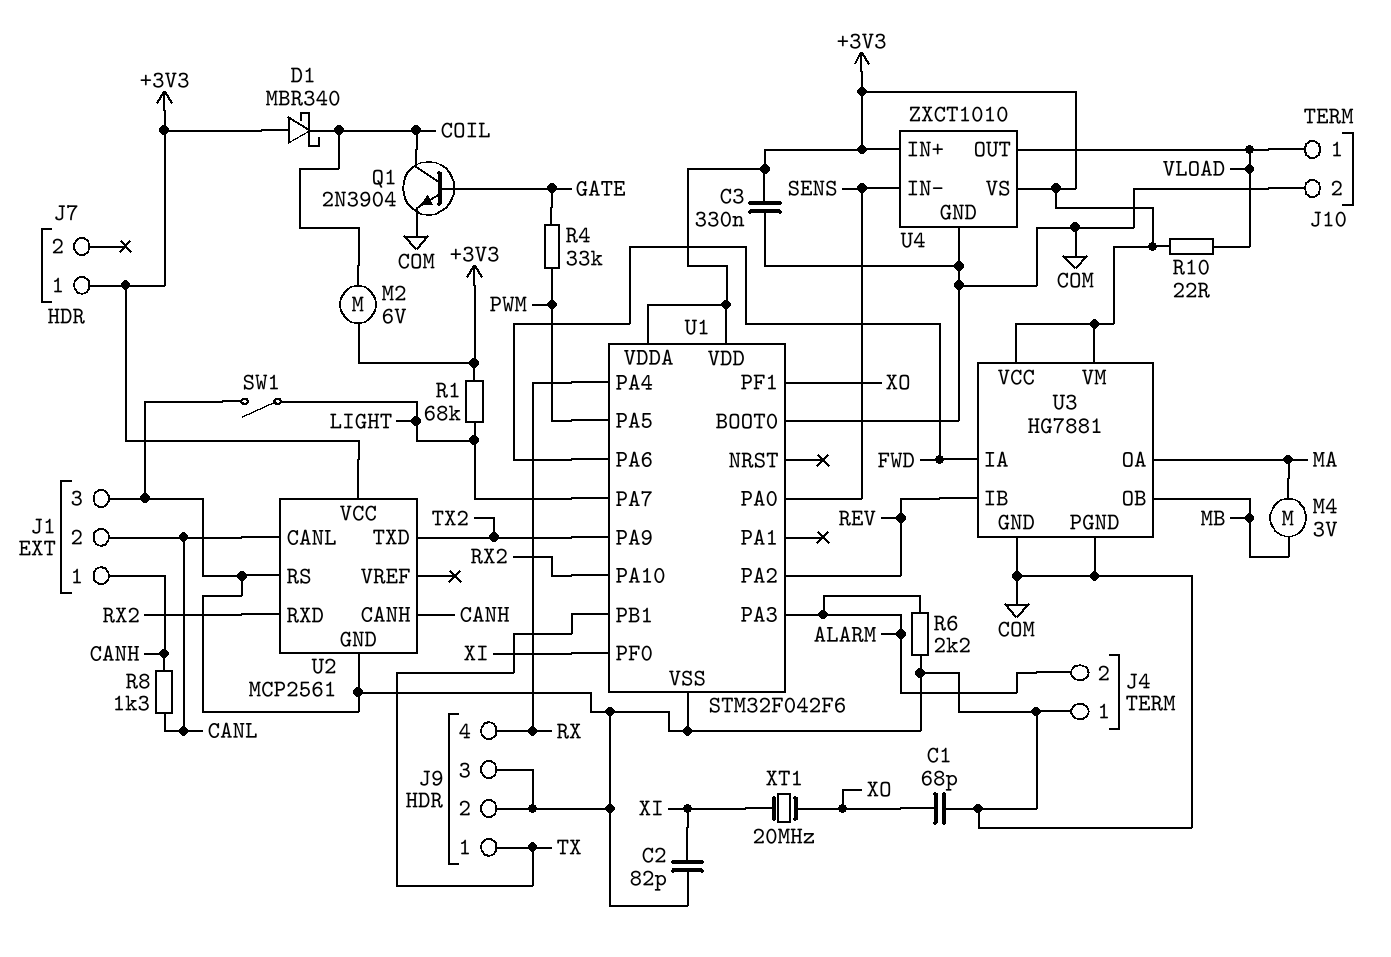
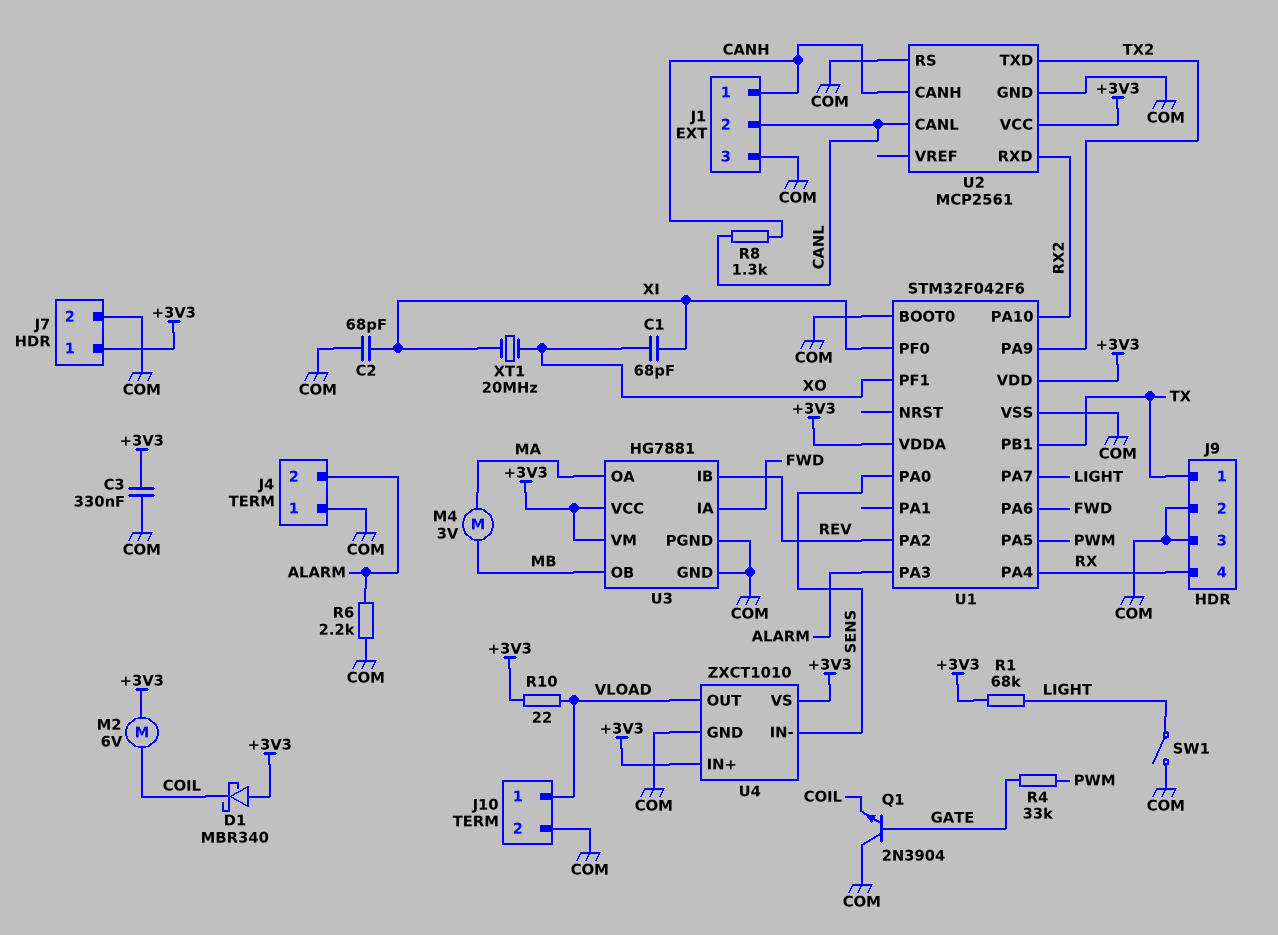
C1: 68pF (COM, XO) -> 68pF (XI, XO)
C2: 82pF (COM, XI) -> 68pF (COM, XI)
J7 pin 2: none -> COM
Q1: NPN 2N3904 (B GATE, C COIL, E COM) -> NPN 2N3904 (B GATE, C COM, E COIL)

